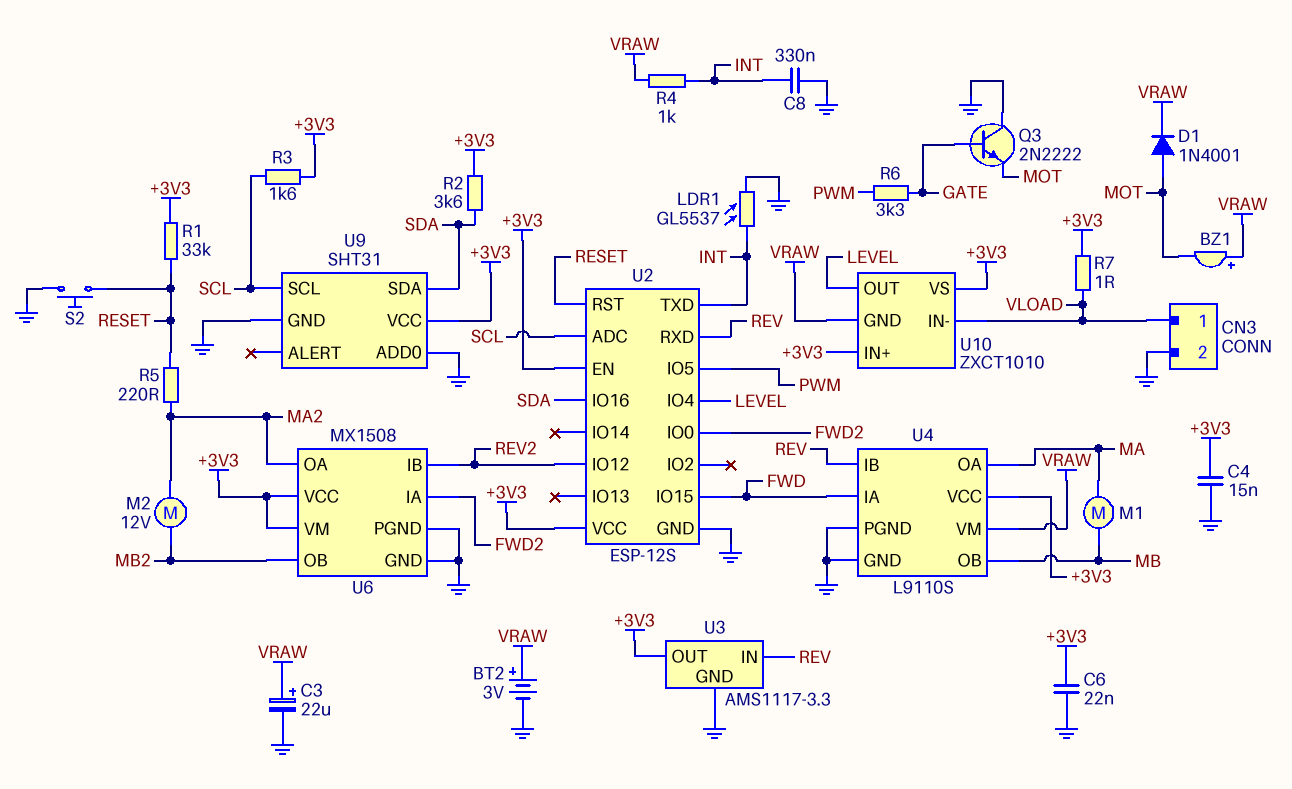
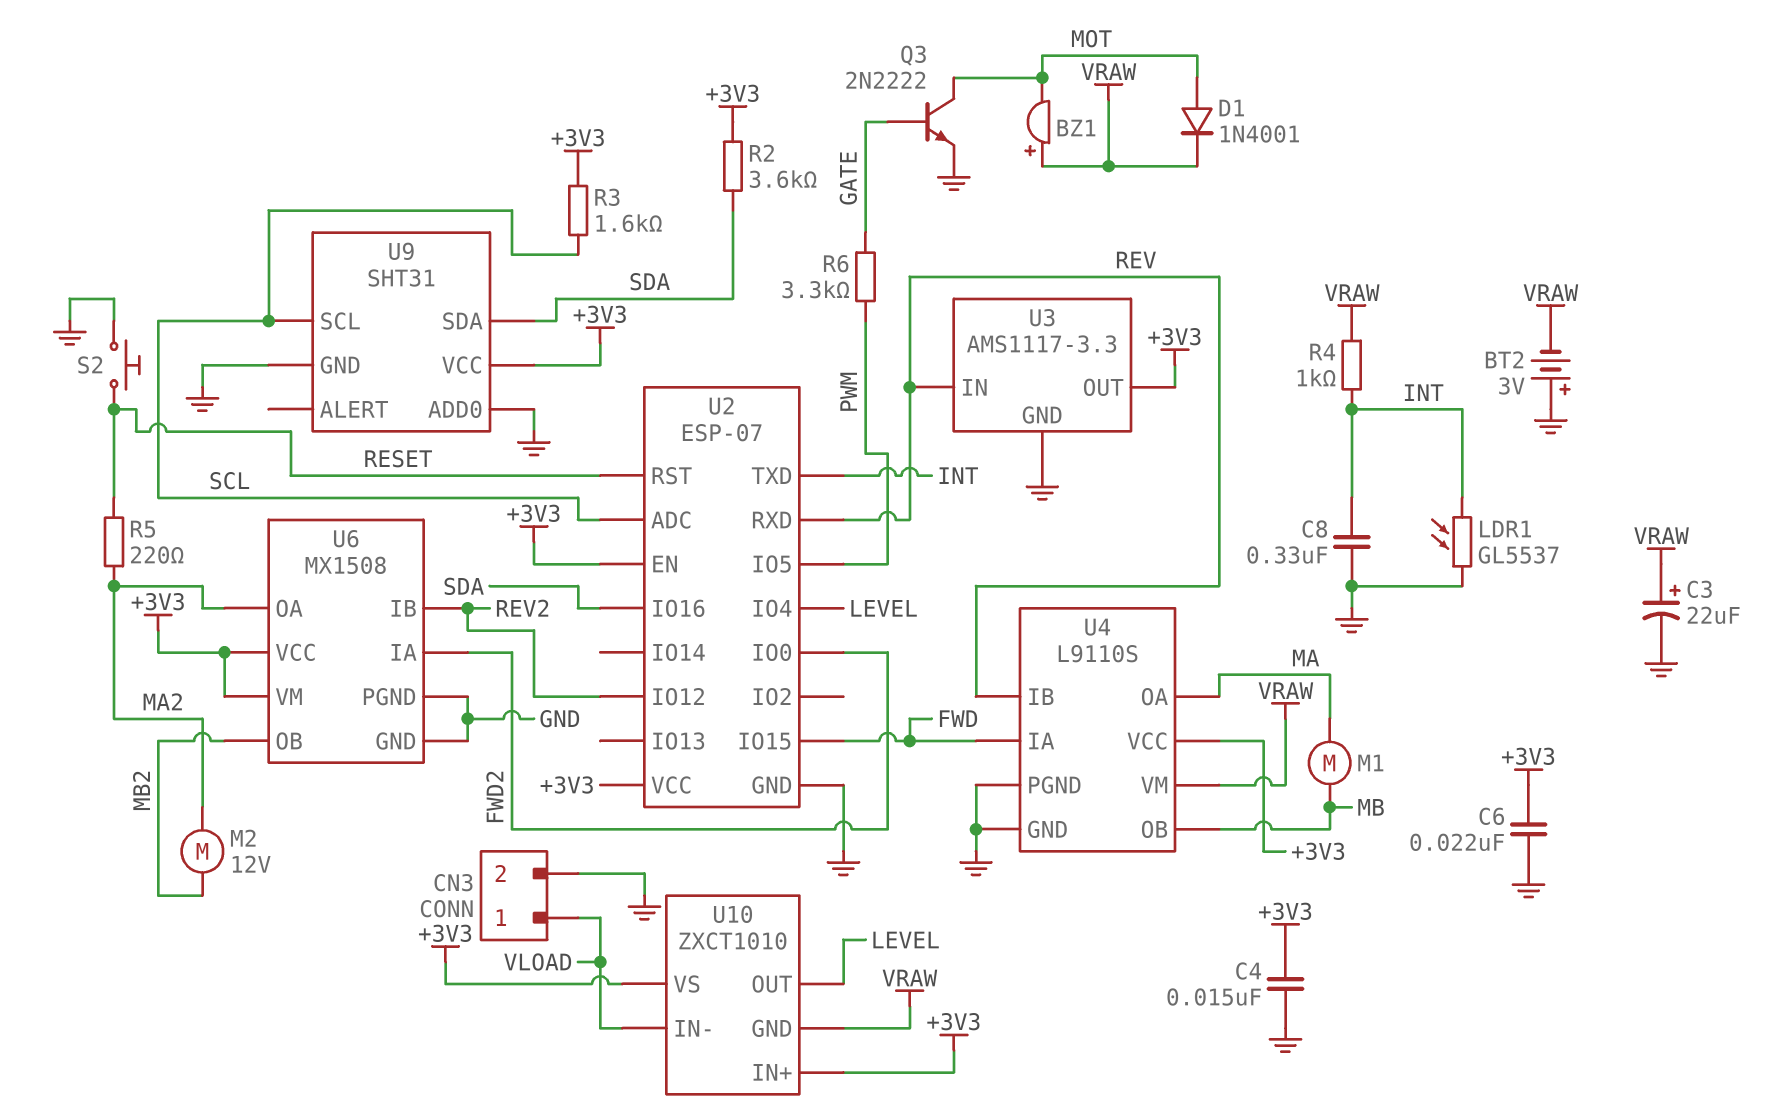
BT2: 3V (plus VRAW, minus GND) -> 3V (plus GND, minus VRAW)
Q3: NPN 2N2222 (B GATE, C GND, E MOT) -> NPN 2N2222 (B GATE, C MOT, E GND)
R1: 33k (+3V3, RESET) -> none
R7: 1 (+3V3, VLOAD) -> none
U2: ESP-12S -> ESP-07

